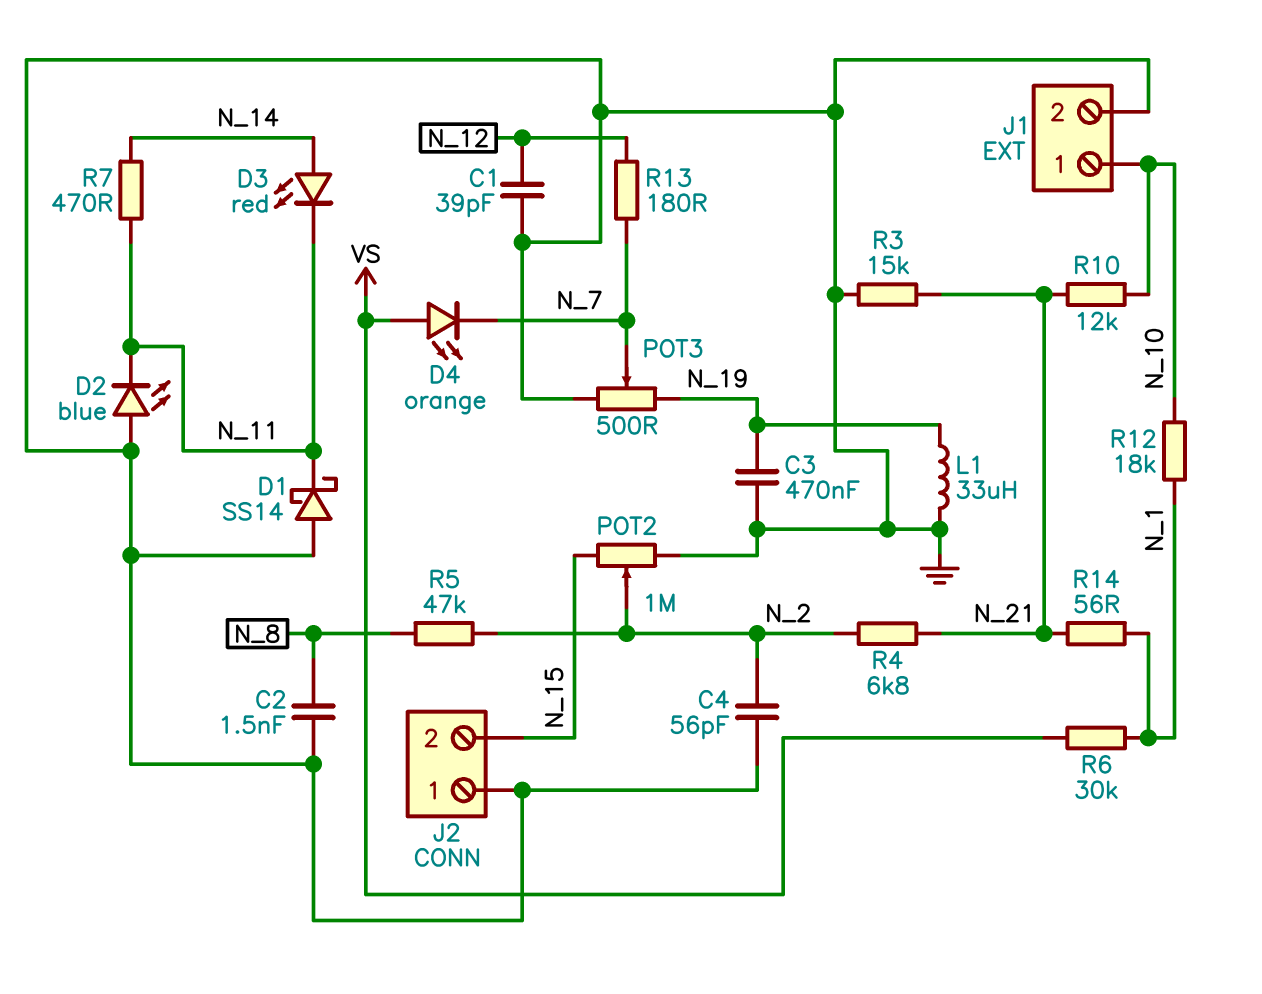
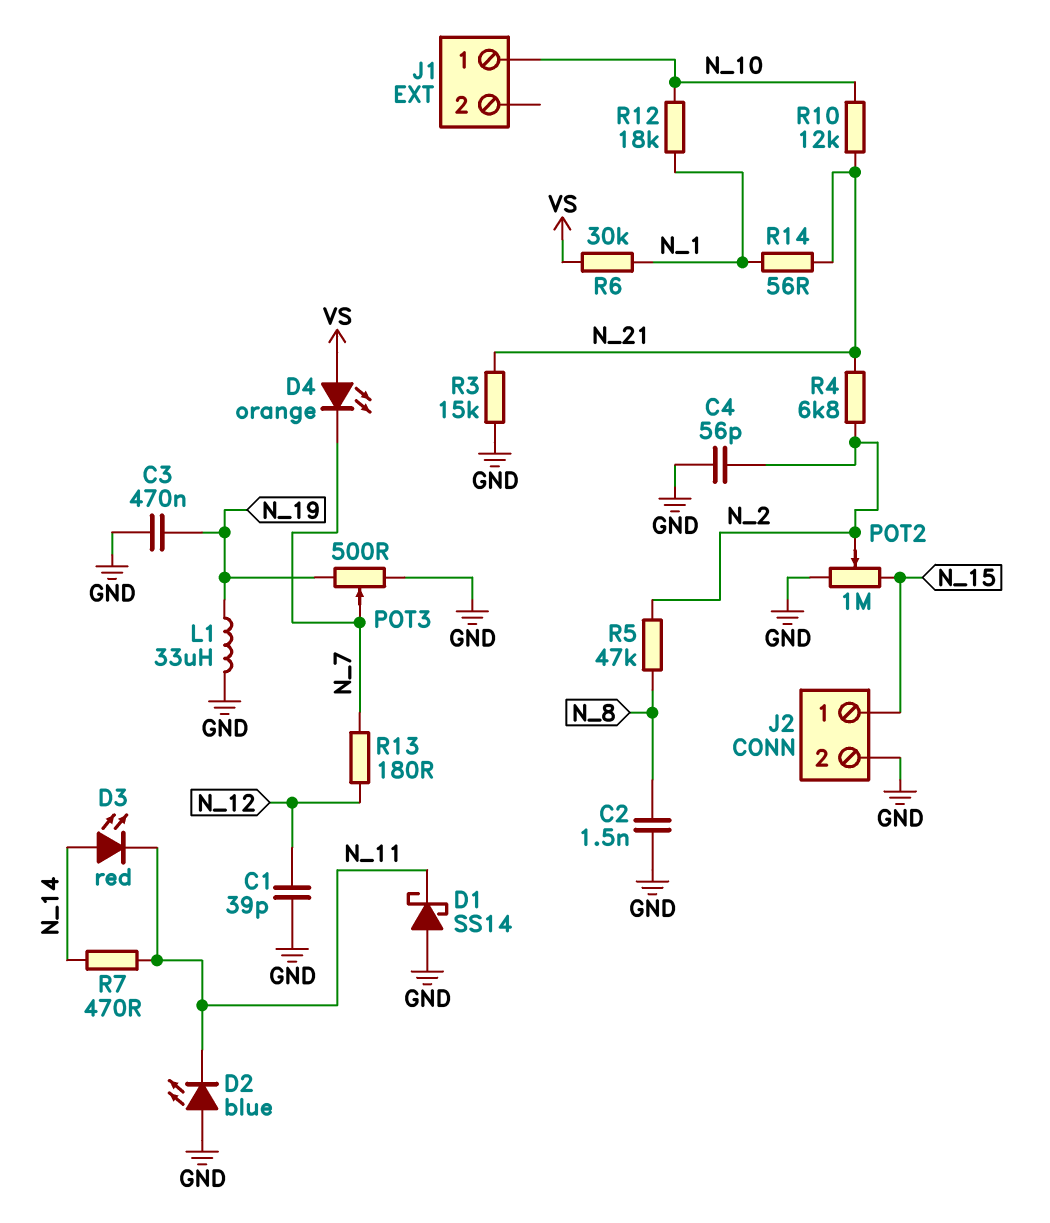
J1 pin 2: GND -> none
J2 pin 1: GND -> N_15
J2 pin 2: N_15 -> GND

